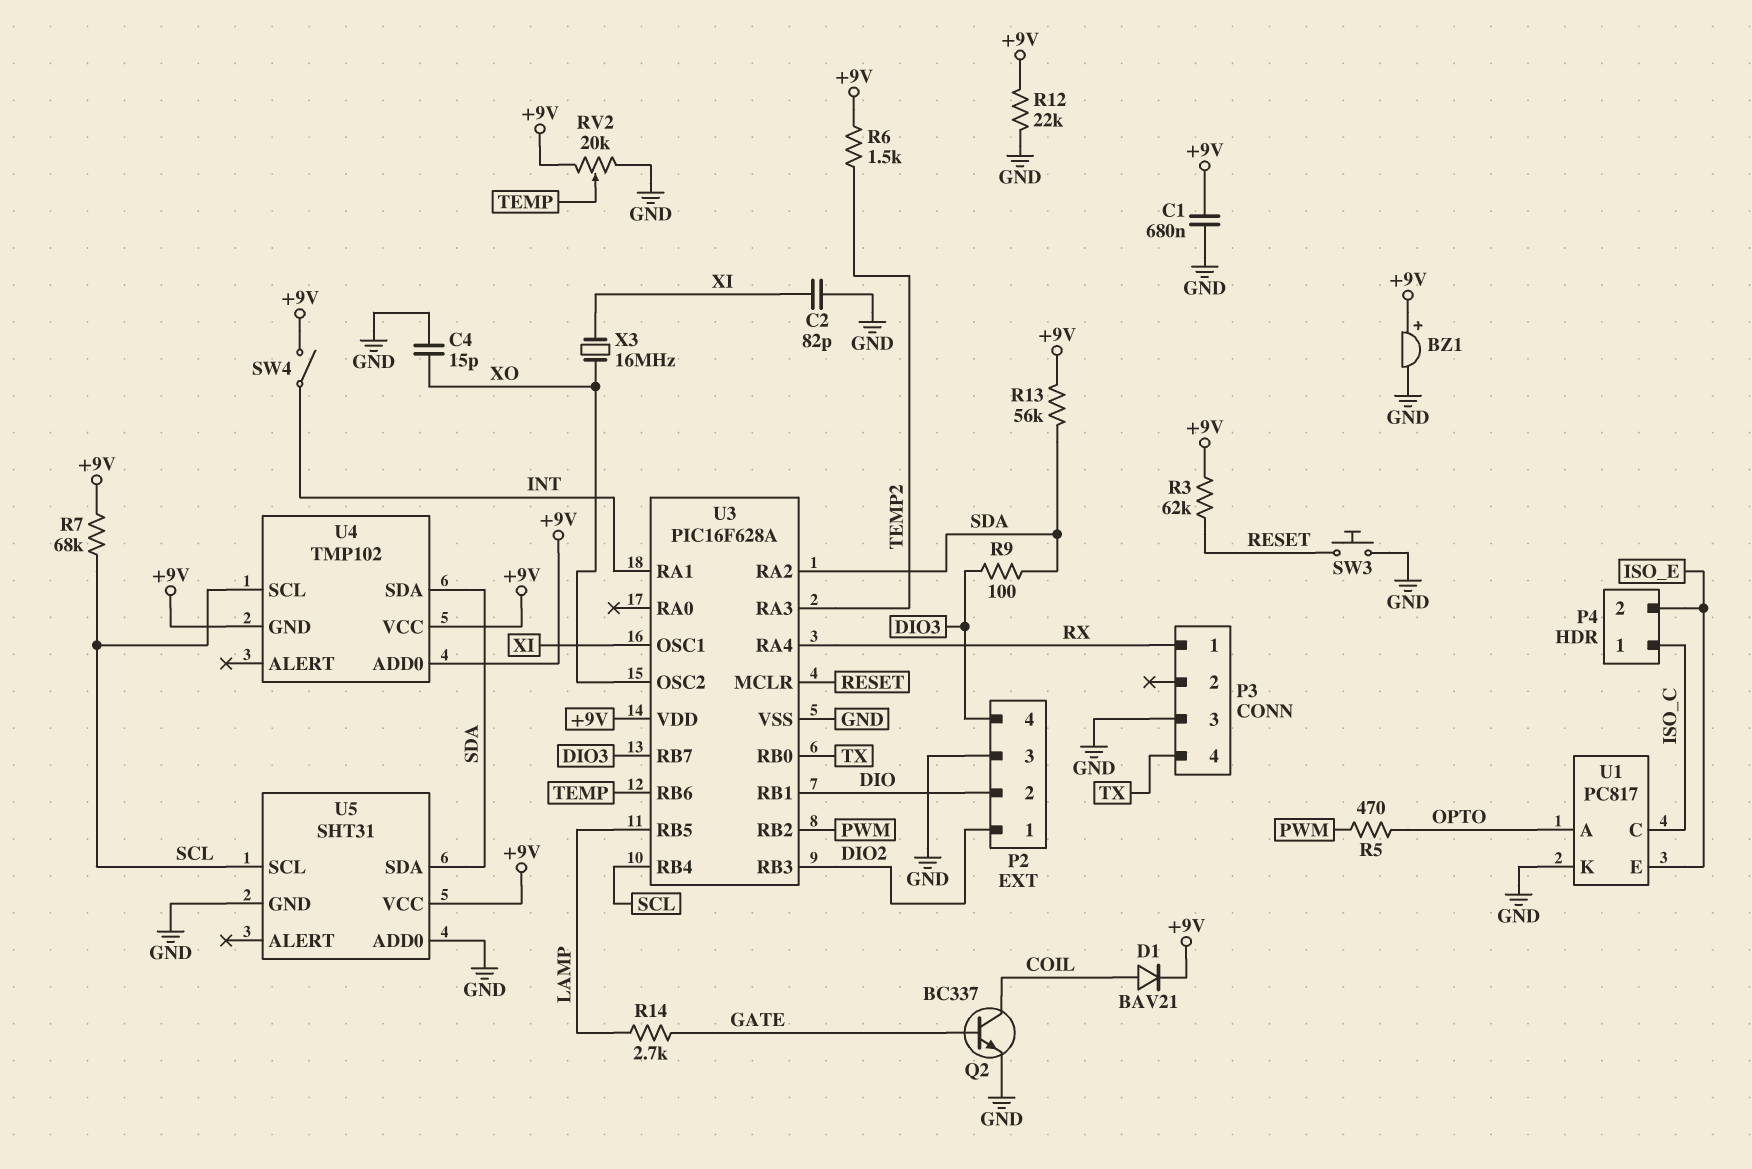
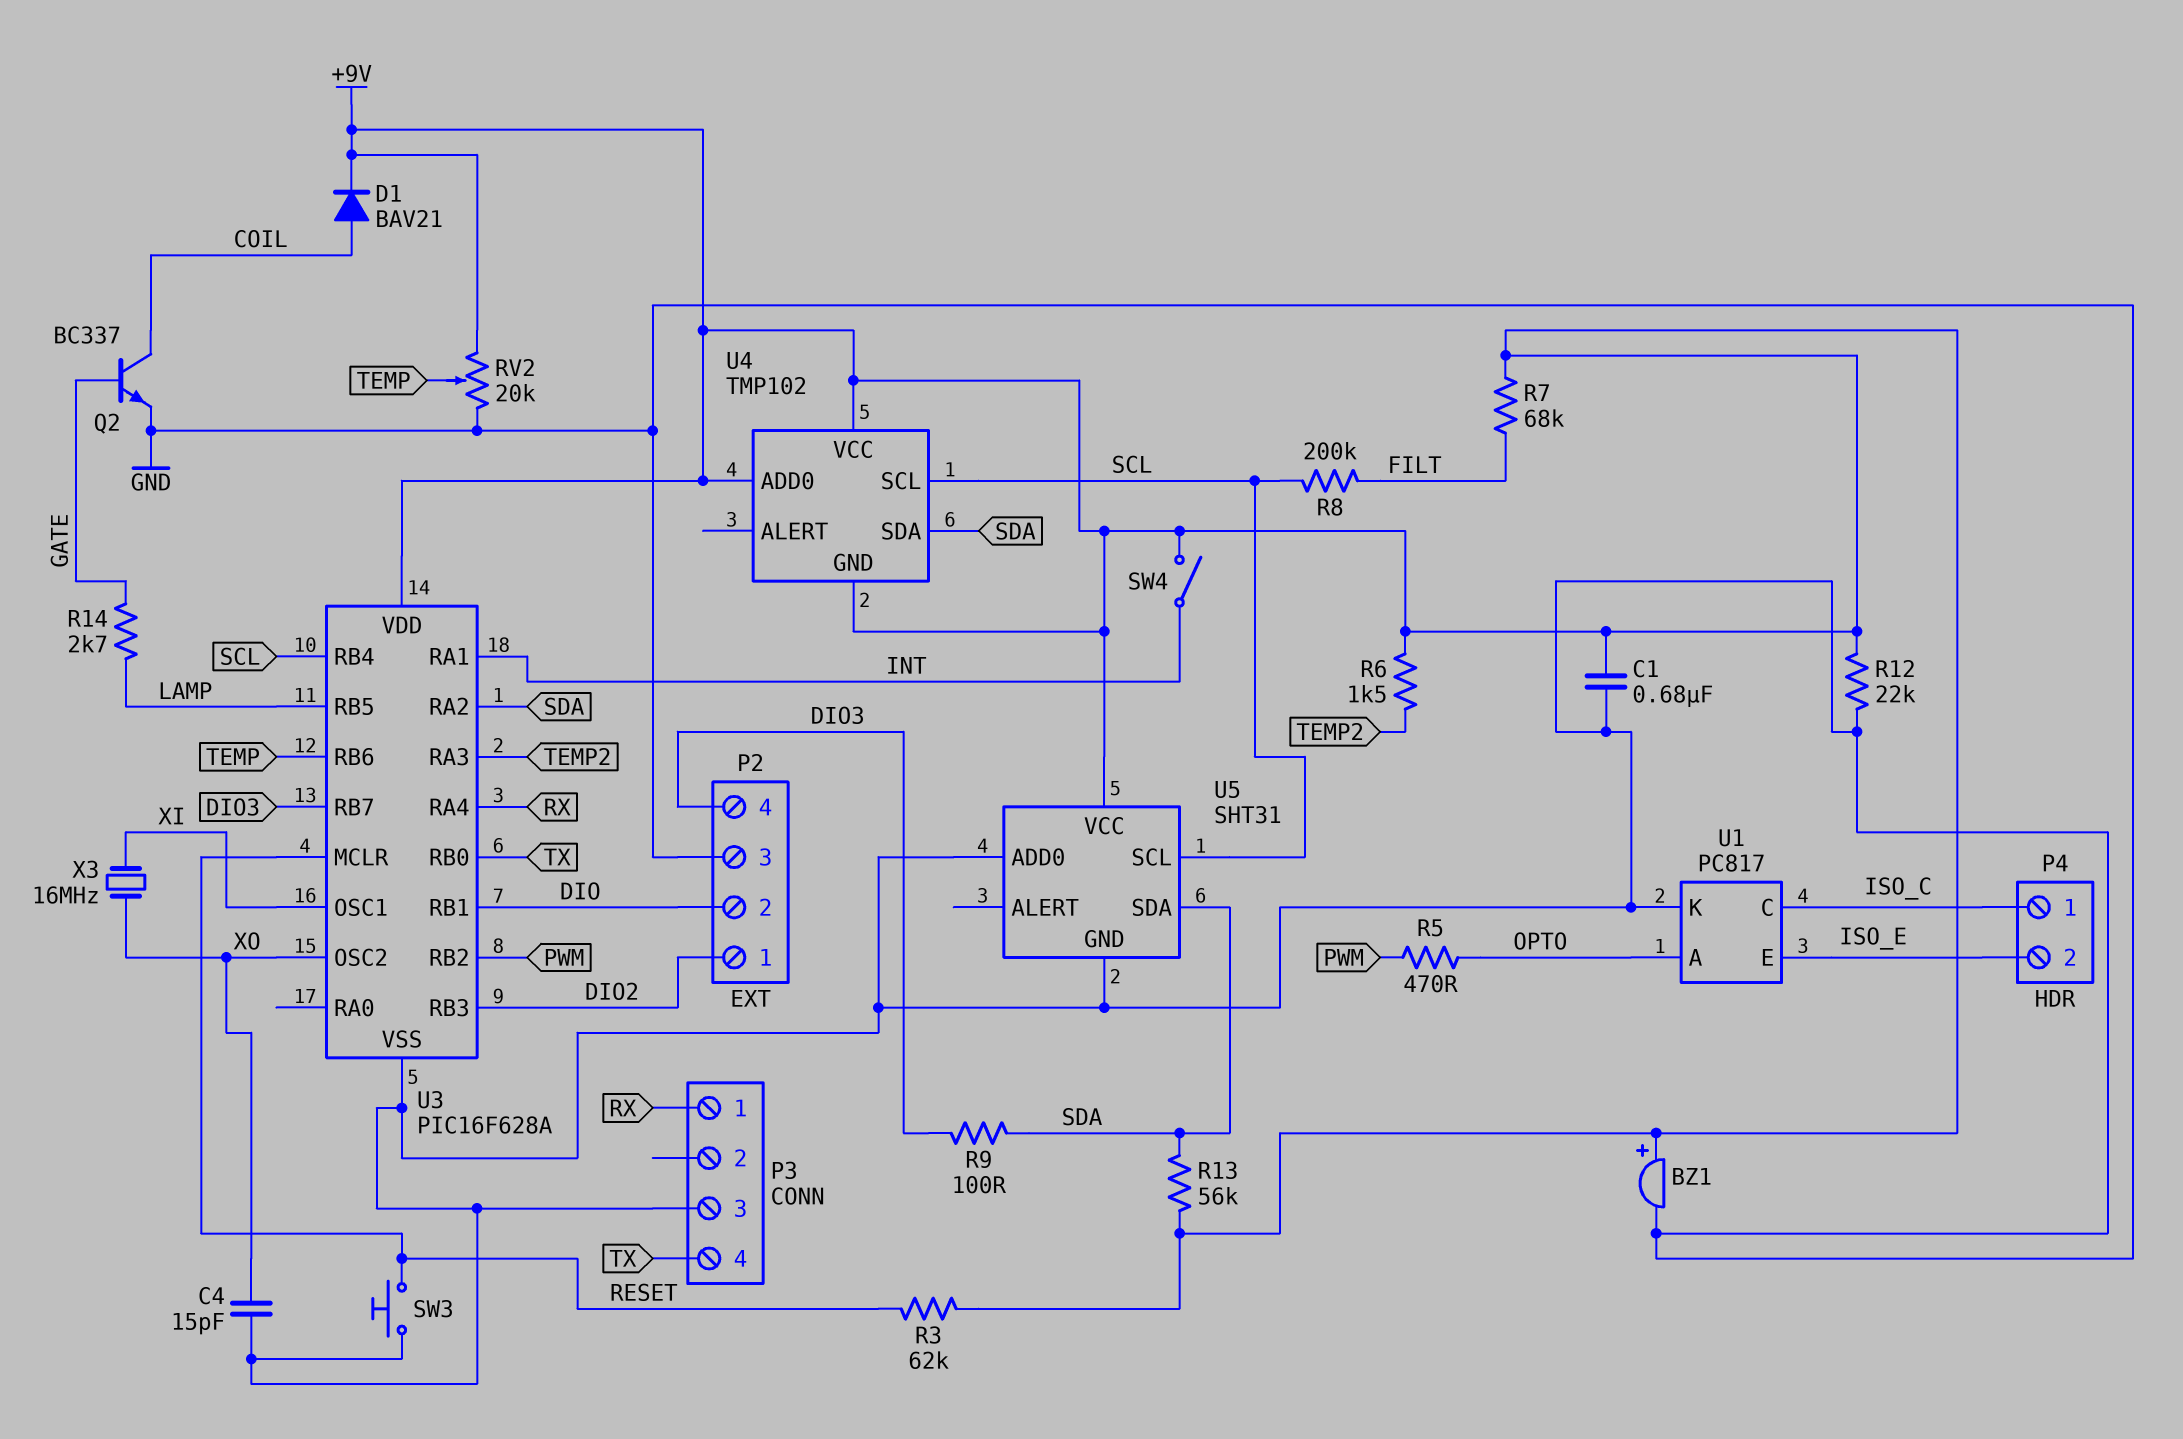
C2: 82pF (GND, XI) -> none
R7: 68k (+9V, SCL) -> 68k (+9V, FILT)
R8: none -> 200k (FILT, SCL)

